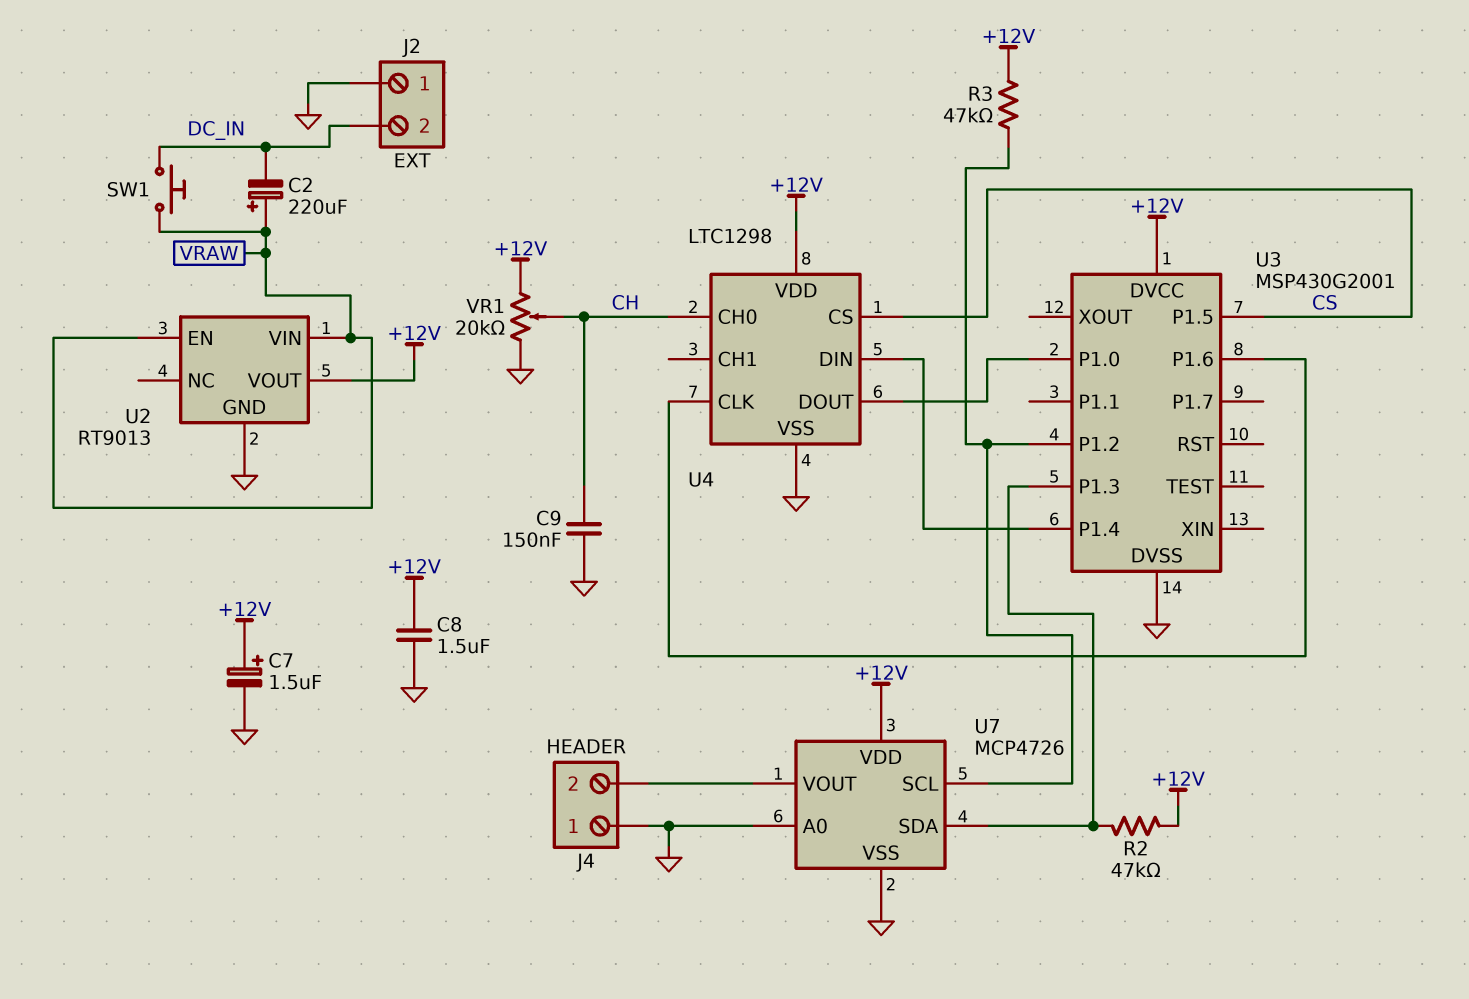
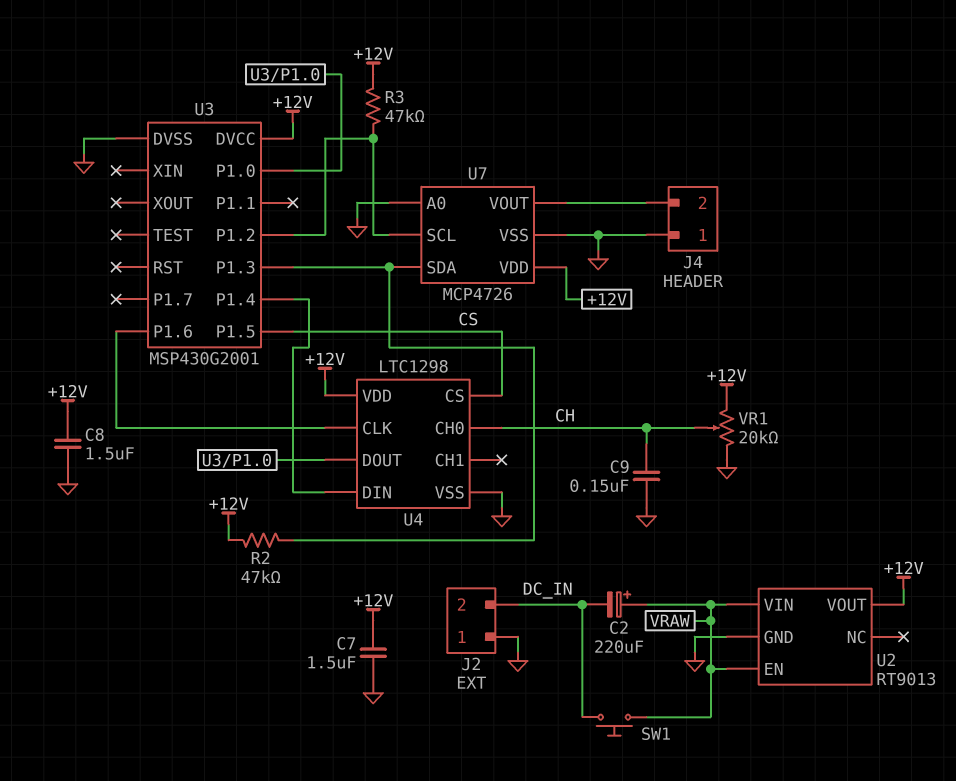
C7: 1.5uF (plus +12V, minus GND) -> 1.5uF (+12V, GND)

